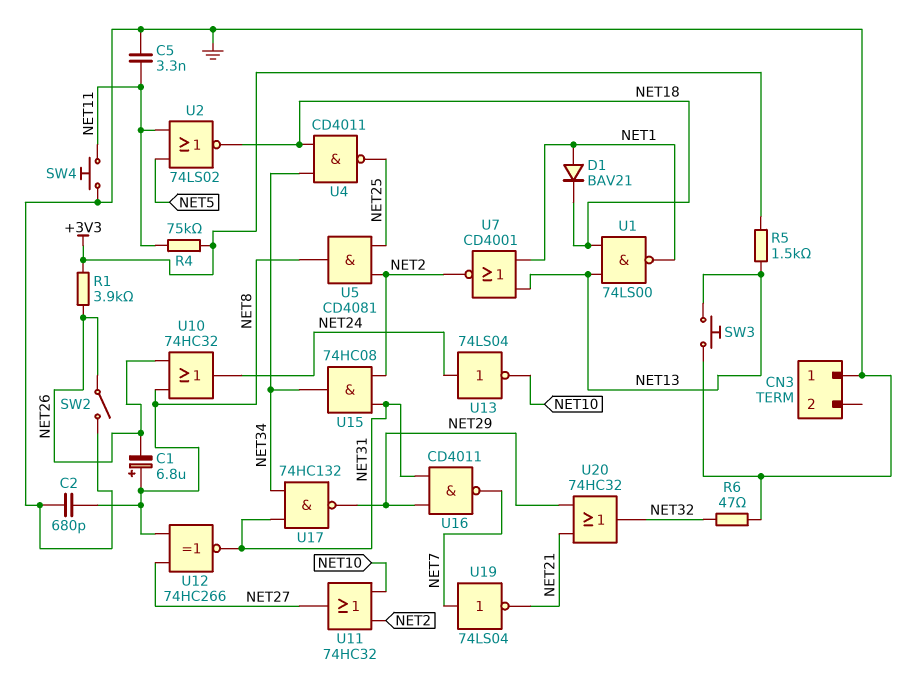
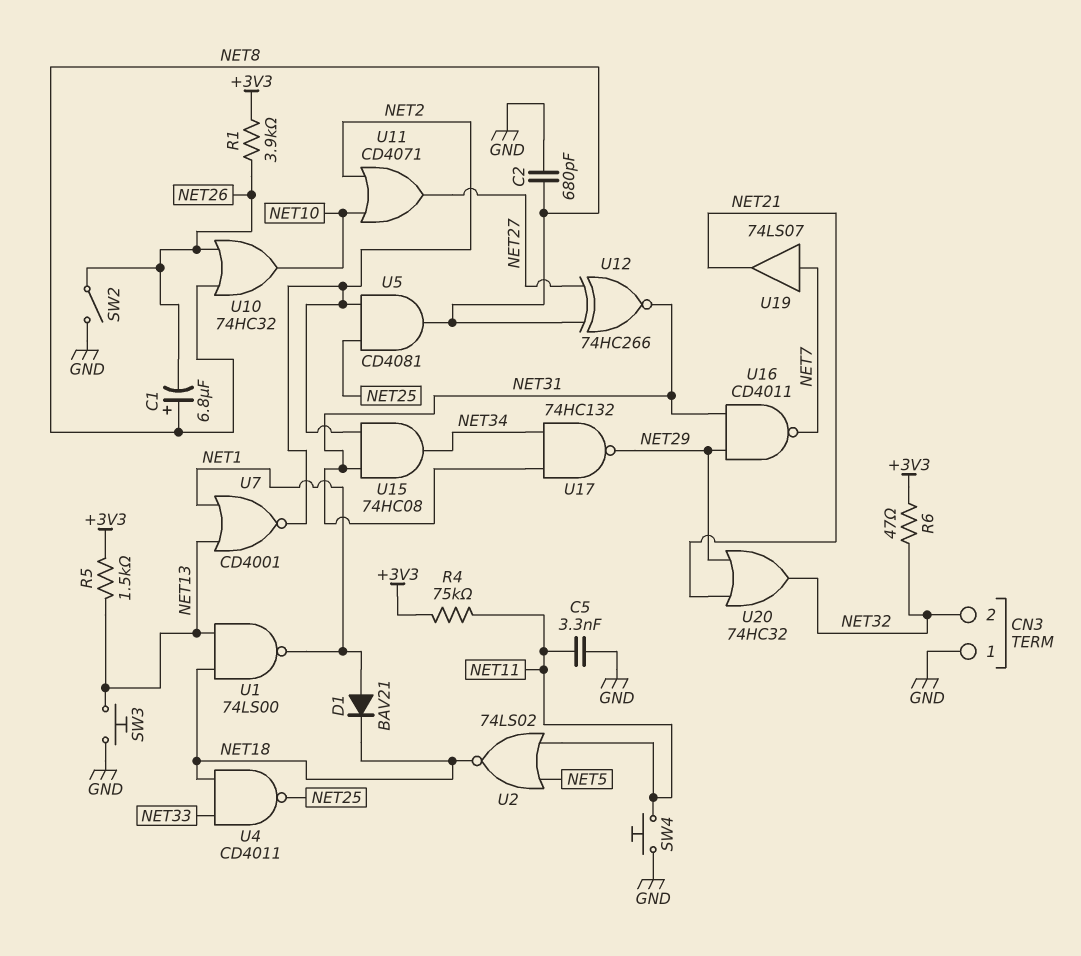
CN3 pin 2: none -> NET32
R6: 47 (GND, NET32) -> 47 (+3V3, NET32)
U4: NAND CD4011 (in NET18, in NET34, out NET25) -> NAND CD4011 (in NET18, in NET33, out NET25)
U10: OR 74HC32 (in NET8, in NET26, out NET24) -> OR 74HC32 (in NET8, in NET26, out NET10)
U11: OR 74HC32 (in NET2, in NET10, out NET27) -> OR CD4071 (in NET2, in NET10, out NET27)
U13: NOT 74LS04 (in NET24, out NET10) -> none
U19: NOT 74LS04 (in NET7, out NET21) -> buffer 74LS07 (in NET7, out NET21)

